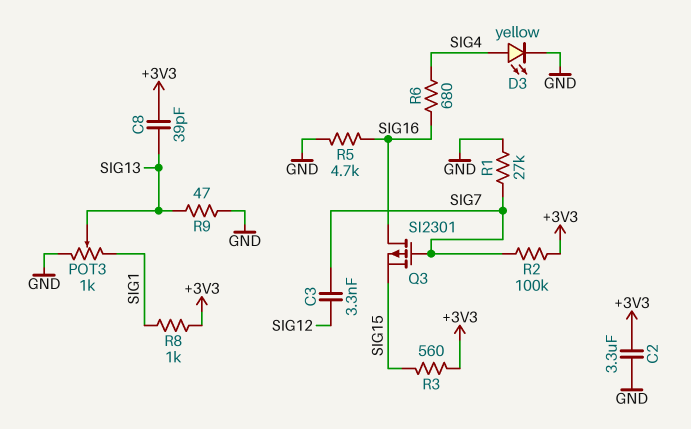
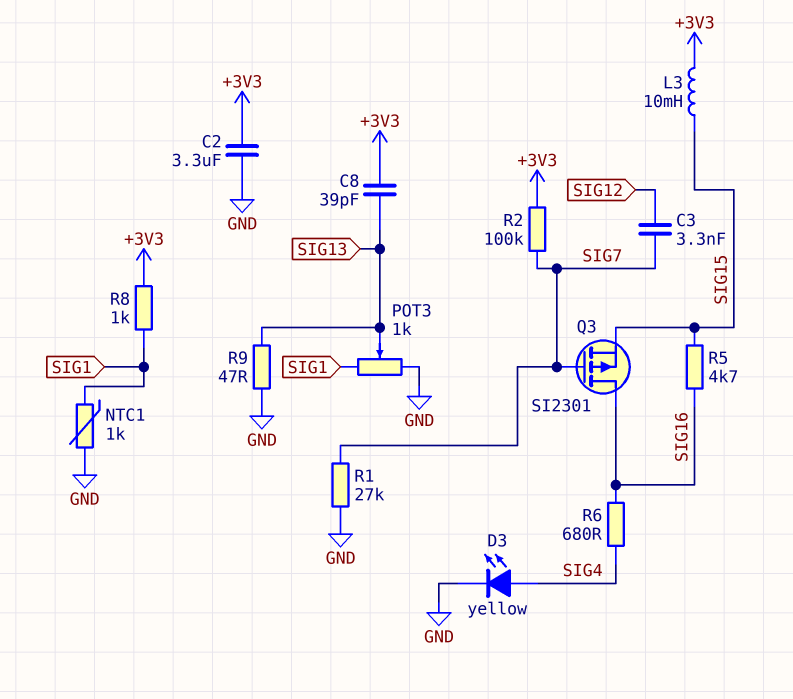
L3: none -> 10mH (+3V3, SIG15)
NTC1: none -> 1k (GND, SIG1)
R3: 560 (+3V3, SIG15) -> none
R5: 4.7k (GND, SIG16) -> 4.7k (SIG15, SIG16)

